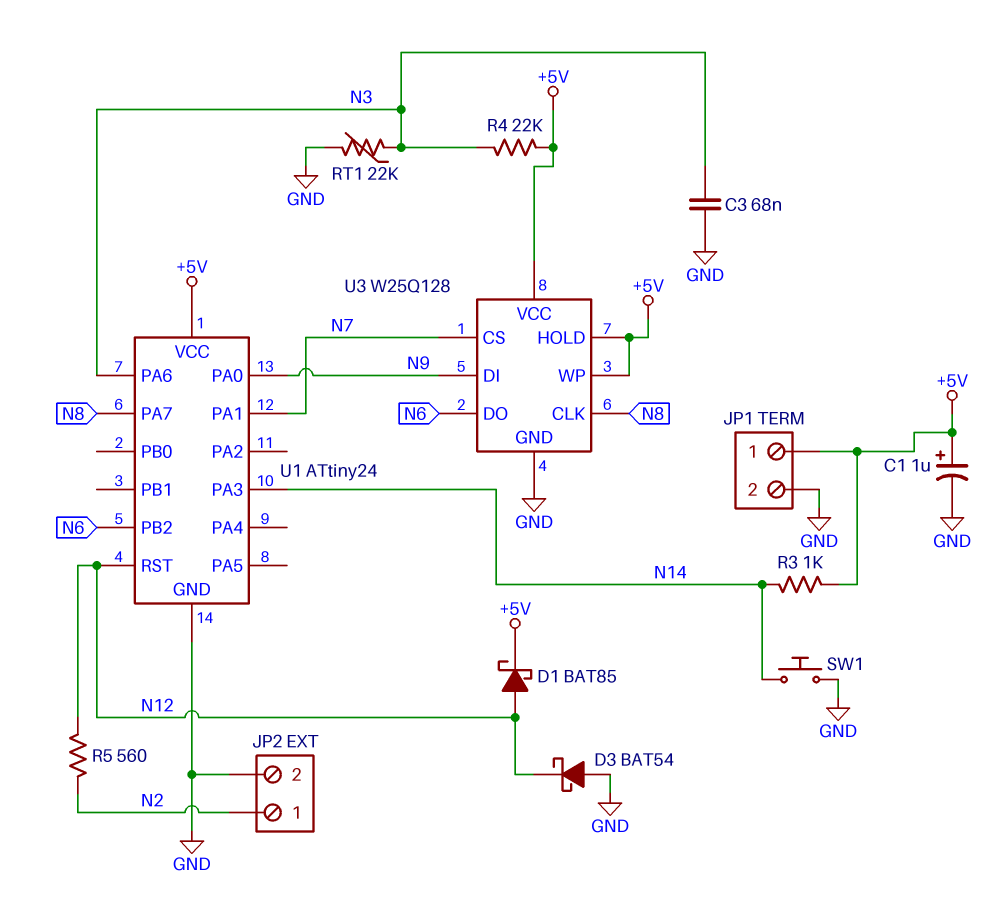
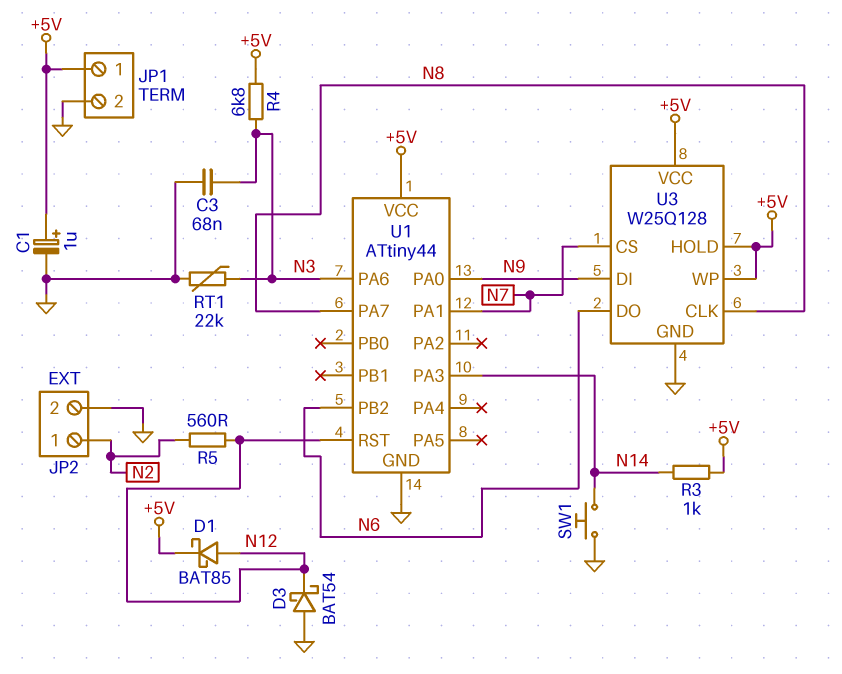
R4: 22k (+5V, N3) -> 6.8k (+5V, N3)
U1: ATtiny24 -> ATtiny44

